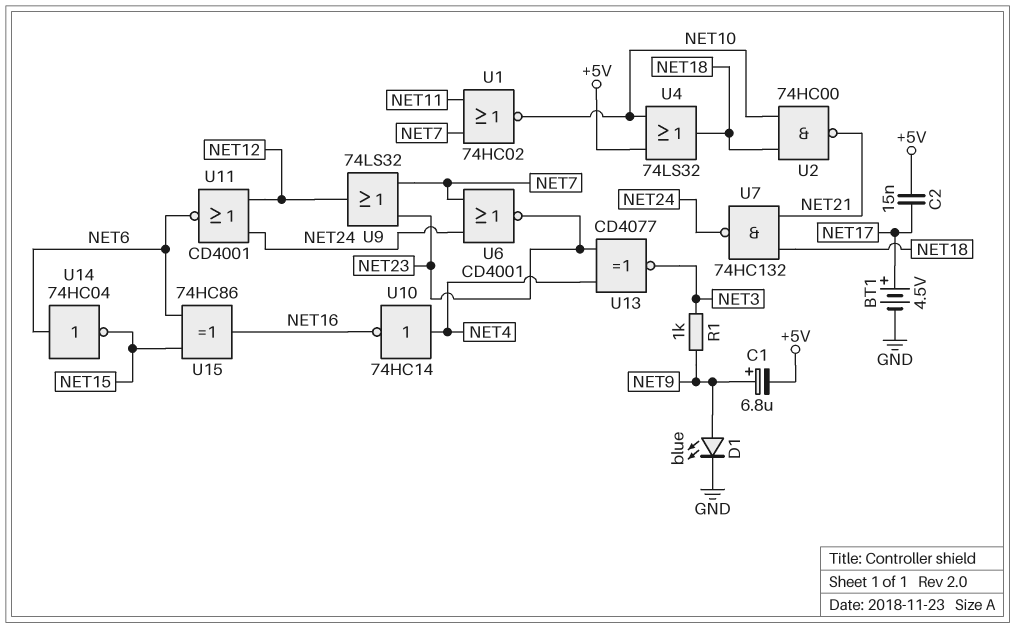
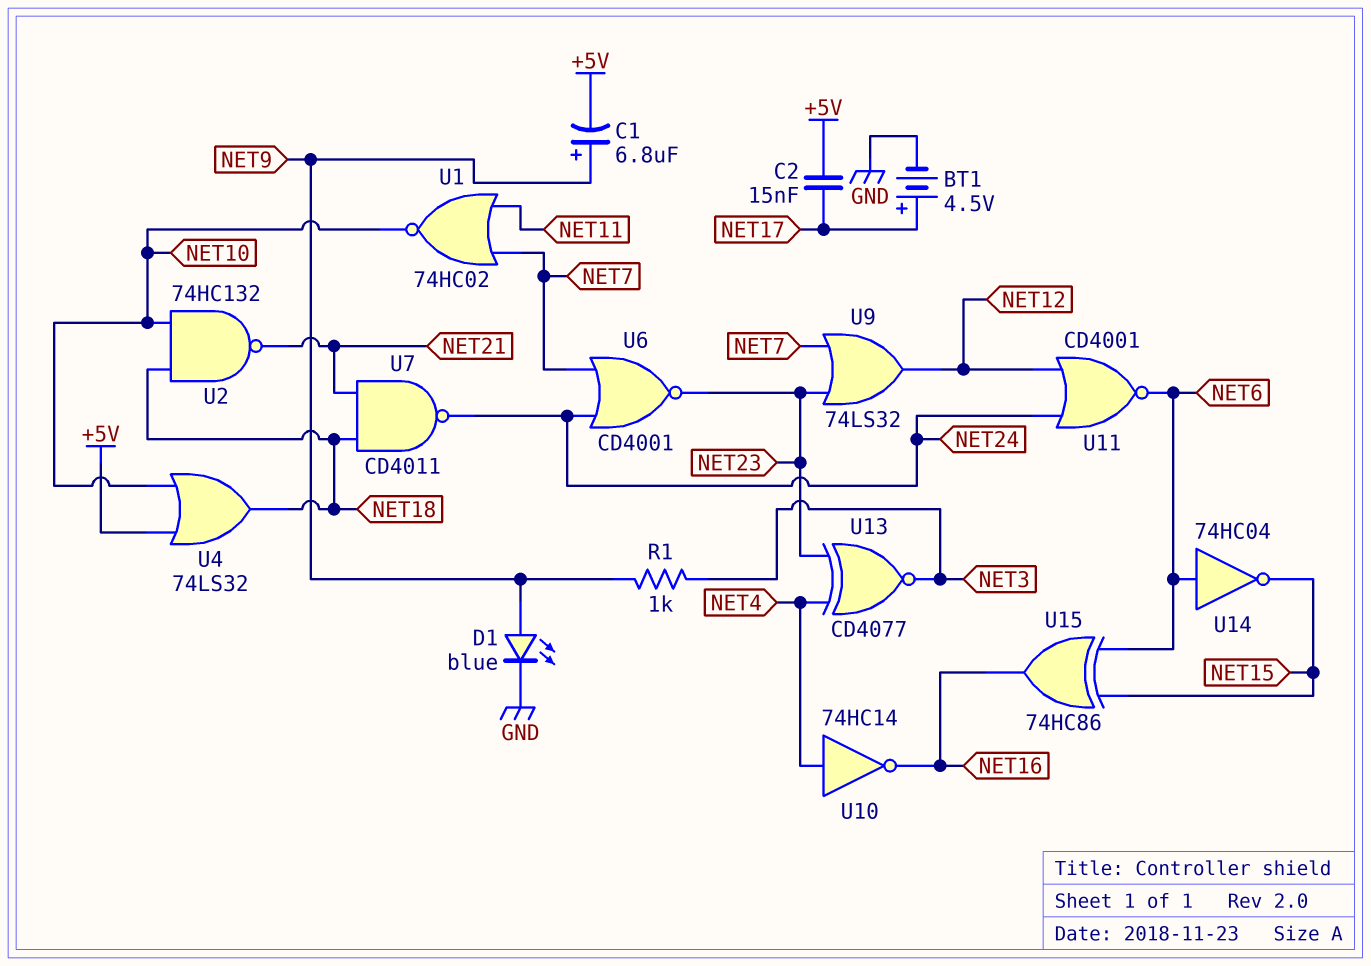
U2: NAND 74HC00 (in NET10, in NET18, out NET21) -> NAND 74HC132 (in NET10, in NET18, out NET21)
U7: NAND 74HC132 (in NET18, in NET21, out NET24) -> NAND CD4011 (in NET18, in NET21, out NET24)

